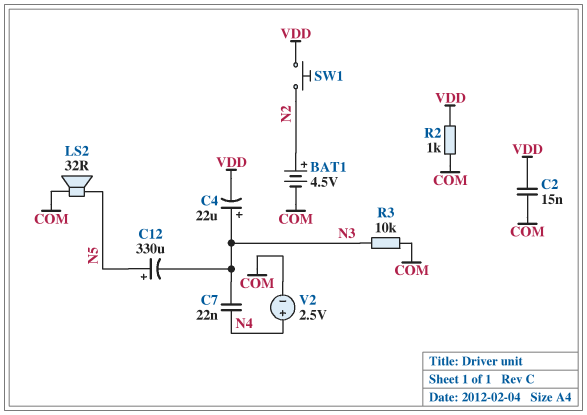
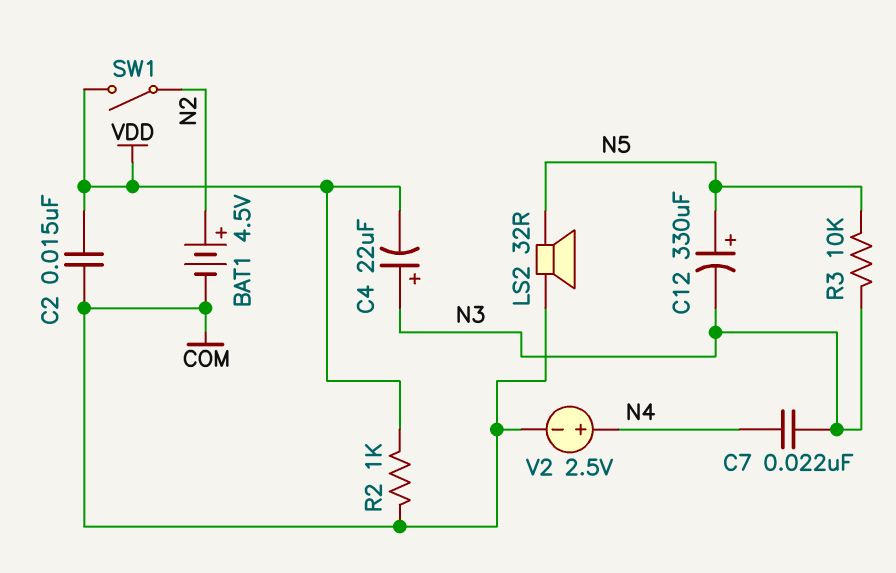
R3: 10k (COM, N3) -> 10k (N3, N5)
SW1: button (N2, VDD) -> switch (N2, VDD)

